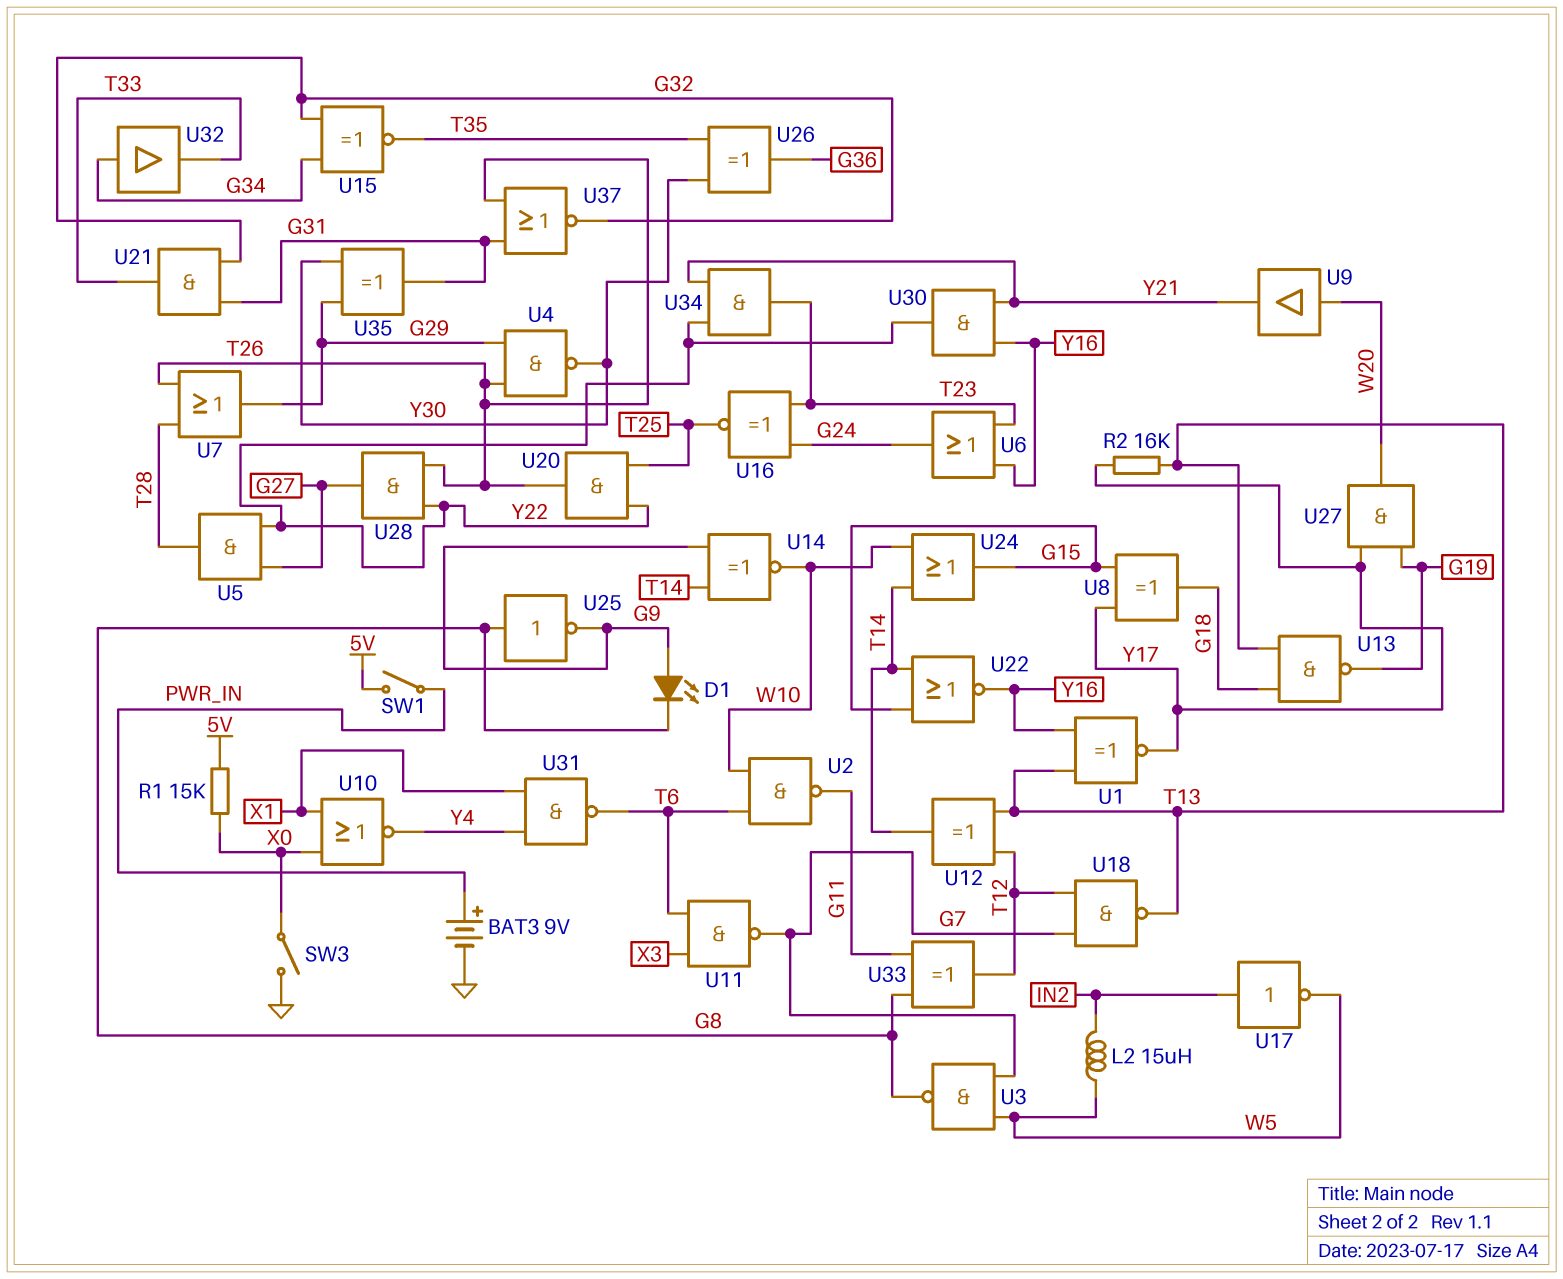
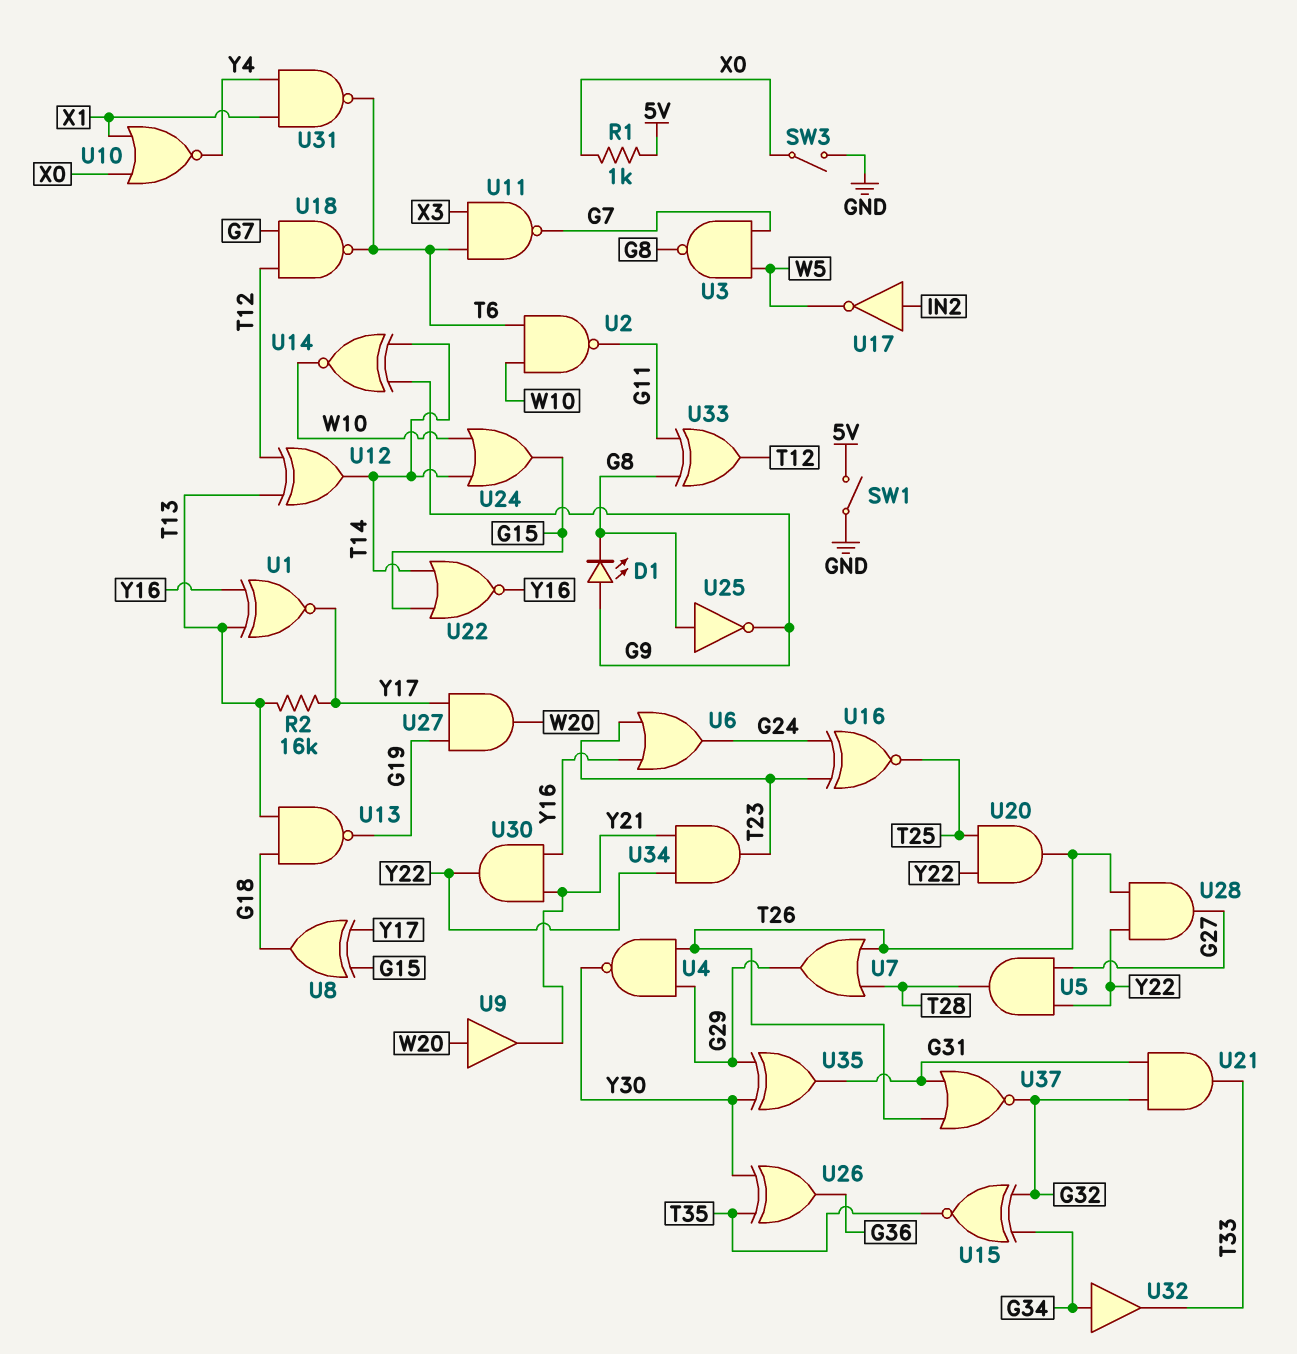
BAT3: 9V (plus PWR_IN, minus GND) -> none
L2: 15uH (IN2, W5) -> none
R1: 15k (5V, X0) -> 1k (5V, X0)
SW1: switch (5V, PWR_IN) -> switch (5V, GND)
U18: NAND (in G7, in T12, out T13) -> NAND (in G7, in T12, out T6)

